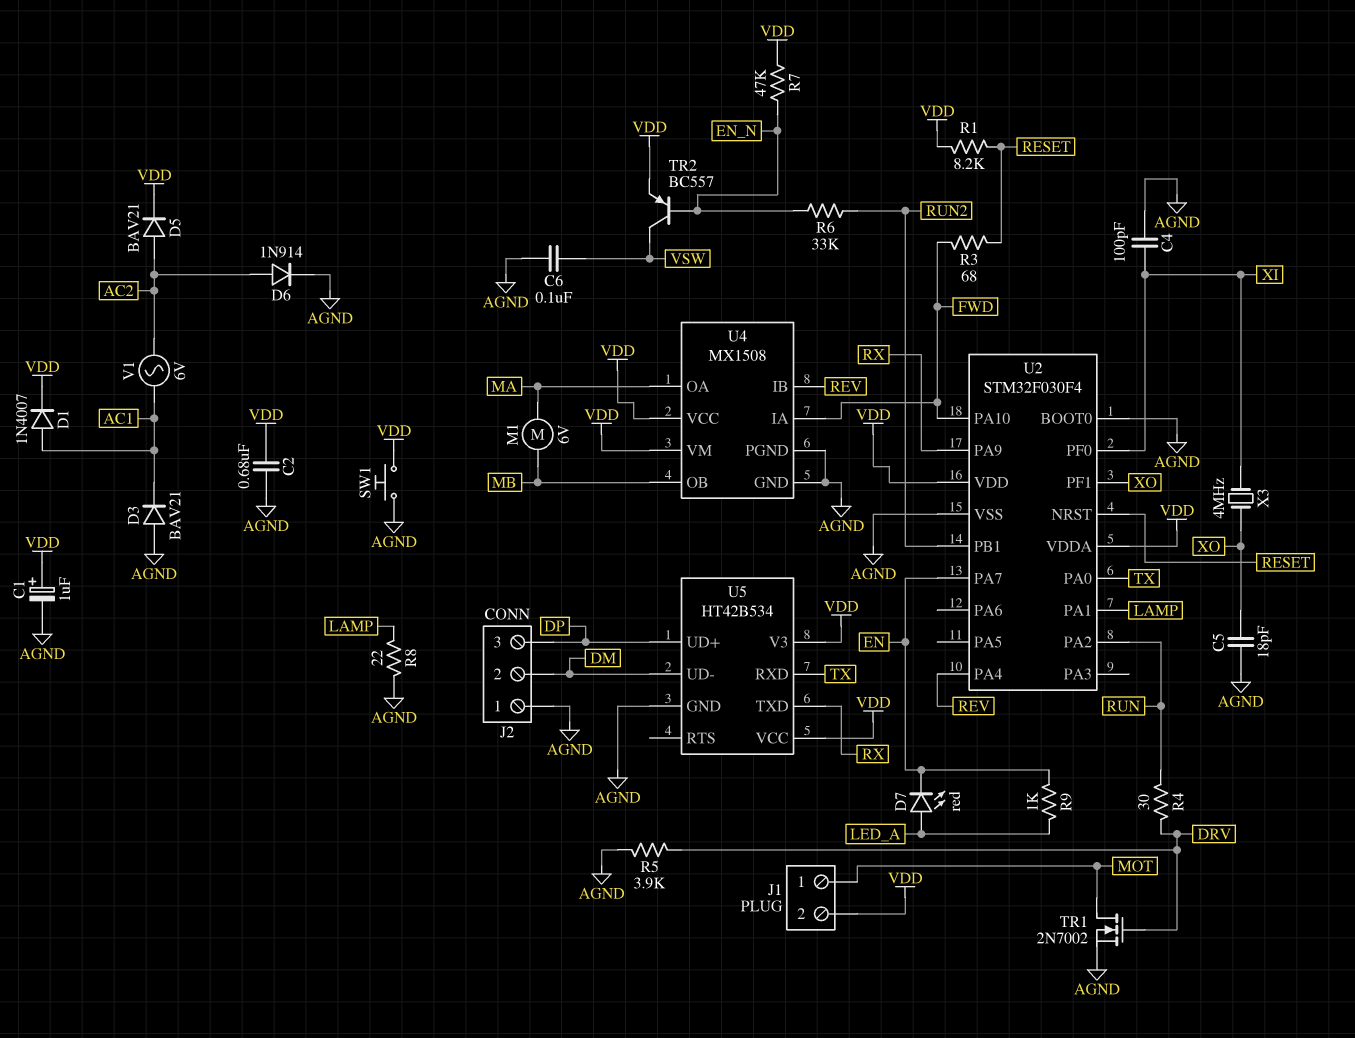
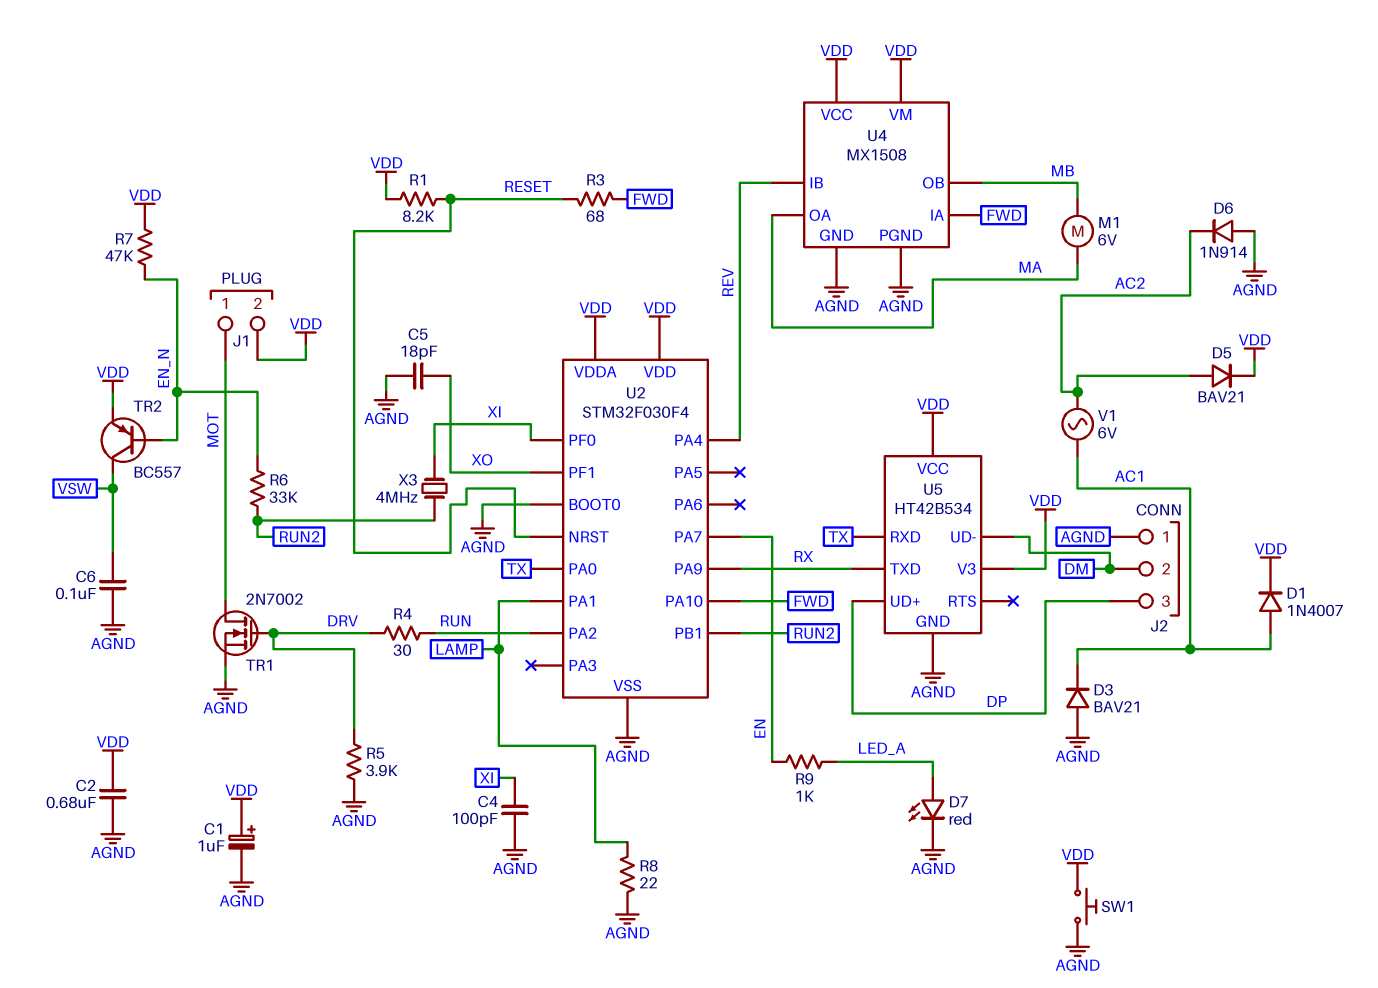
D6: diode 1N914 (A AC2, K AGND) -> diode 1N914 (A AGND, K AC2)
D7: LED red (A LED_A, K EN) -> LED red (A LED_A, K AGND)
X3: 4MHz (XI, XO) -> 4MHz (RUN2, XI)

